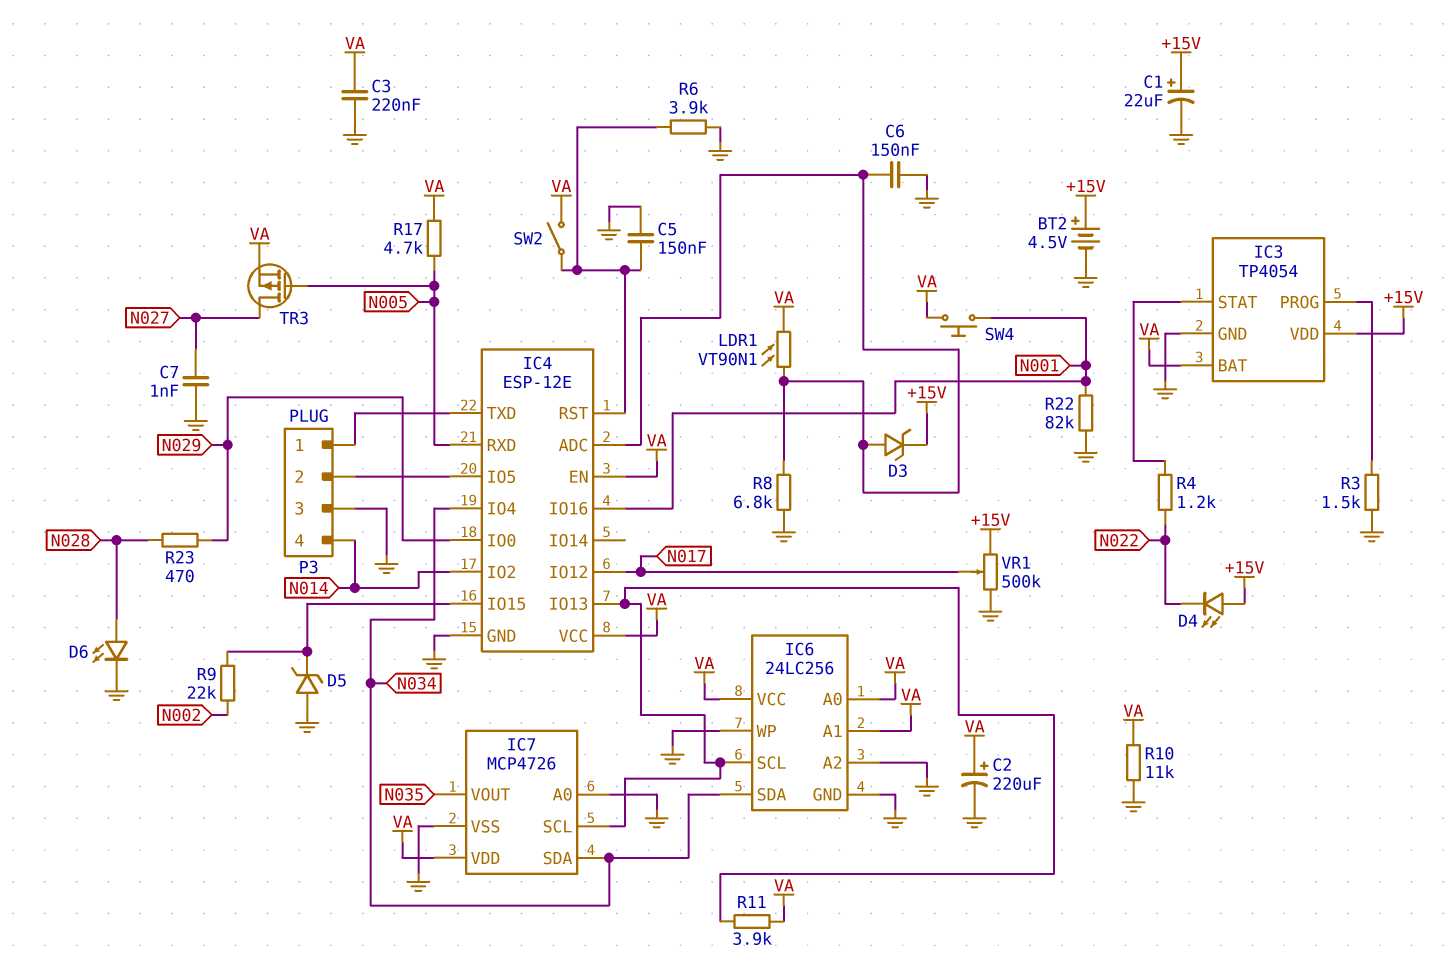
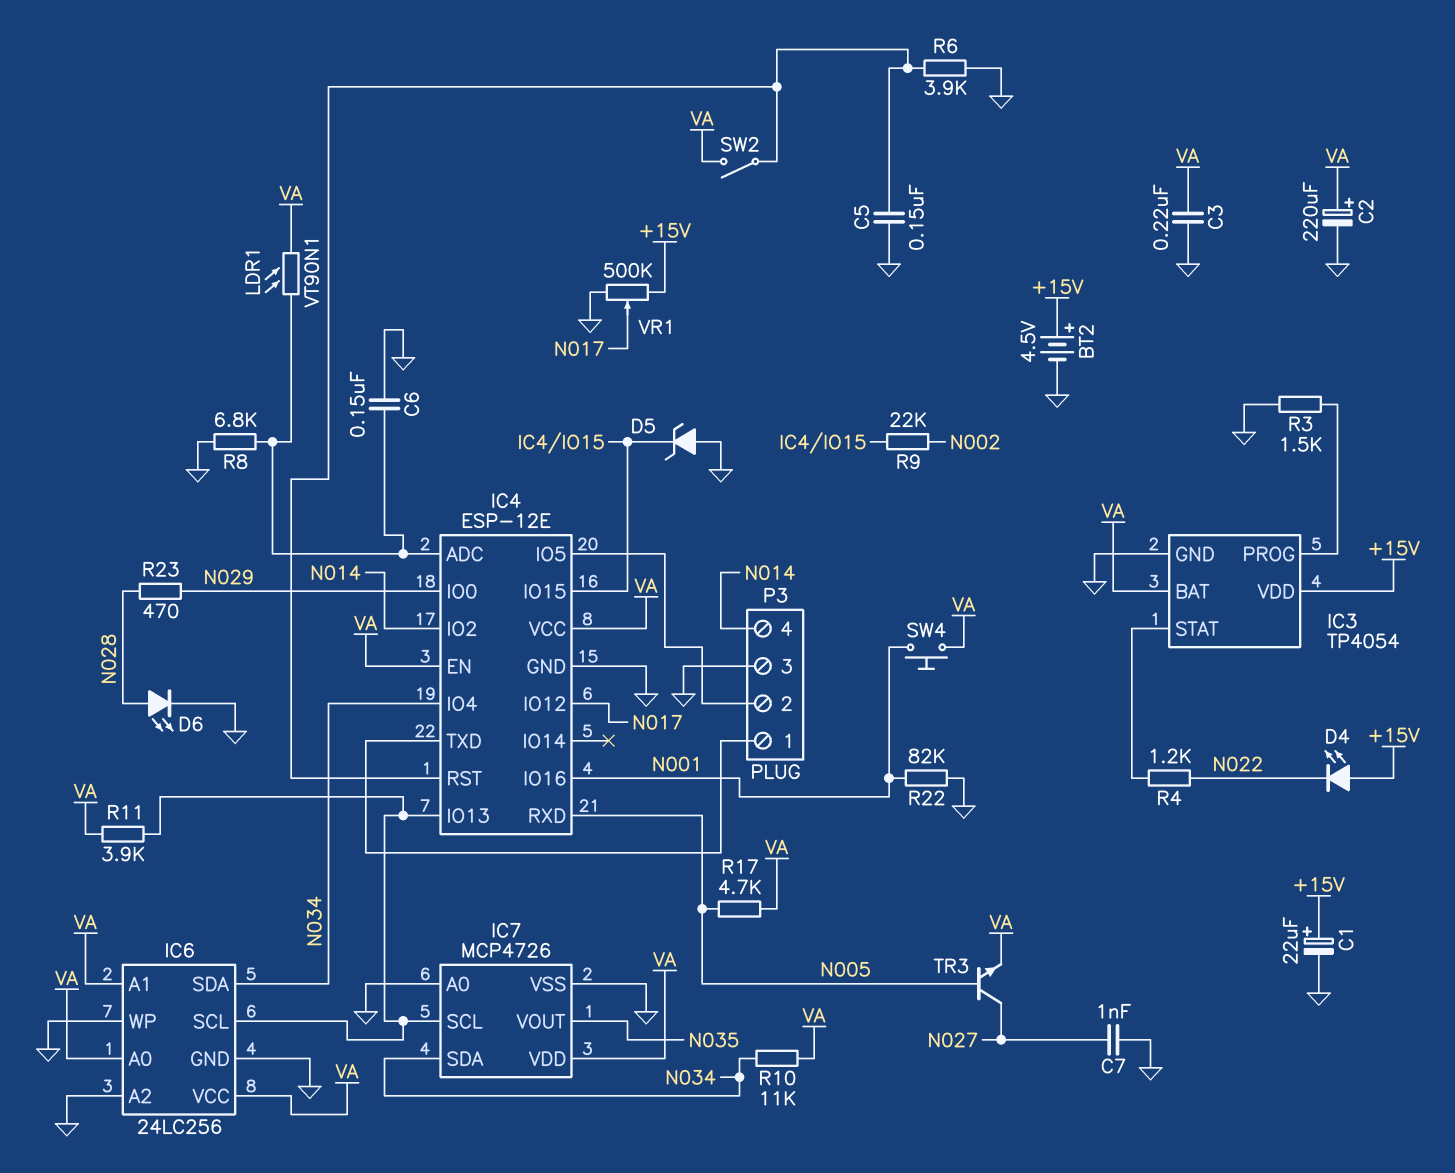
D3: zener (A IC4/ADC, K +15V) -> none
R10: 11k (GND, VA) -> 11k (N034, VA)
TR3: PMOS (G N005, D N027, S VA) -> NPN (B N005, C N027, E VA)

